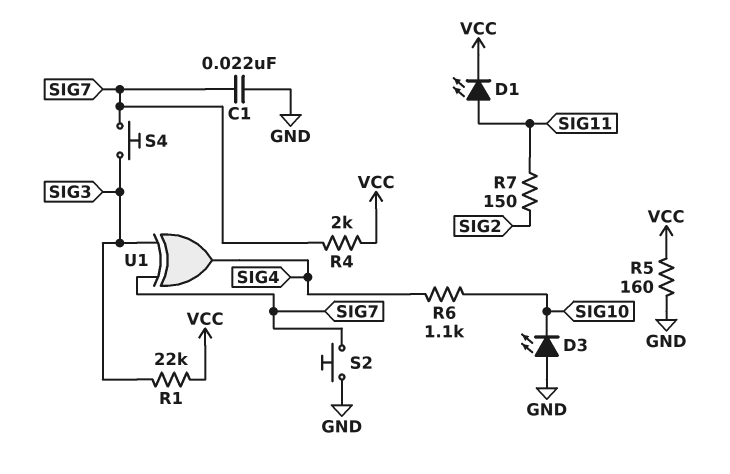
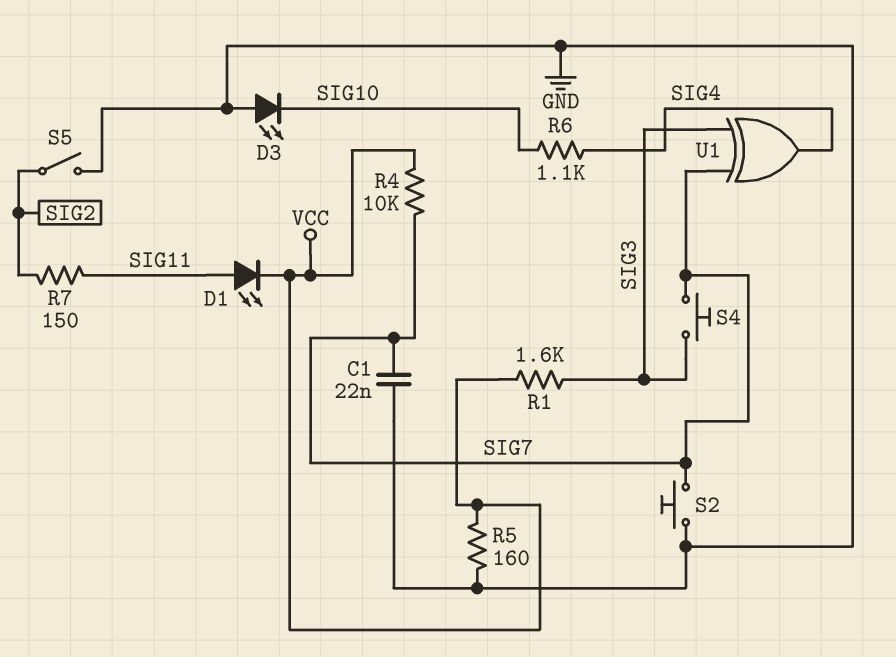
R1: 22k (SIG3, VCC) -> 1.6k (SIG3, VCC)
R4: 2k (SIG7, VCC) -> 10k (SIG7, VCC)
S5: none -> switch (GND, SIG2)

